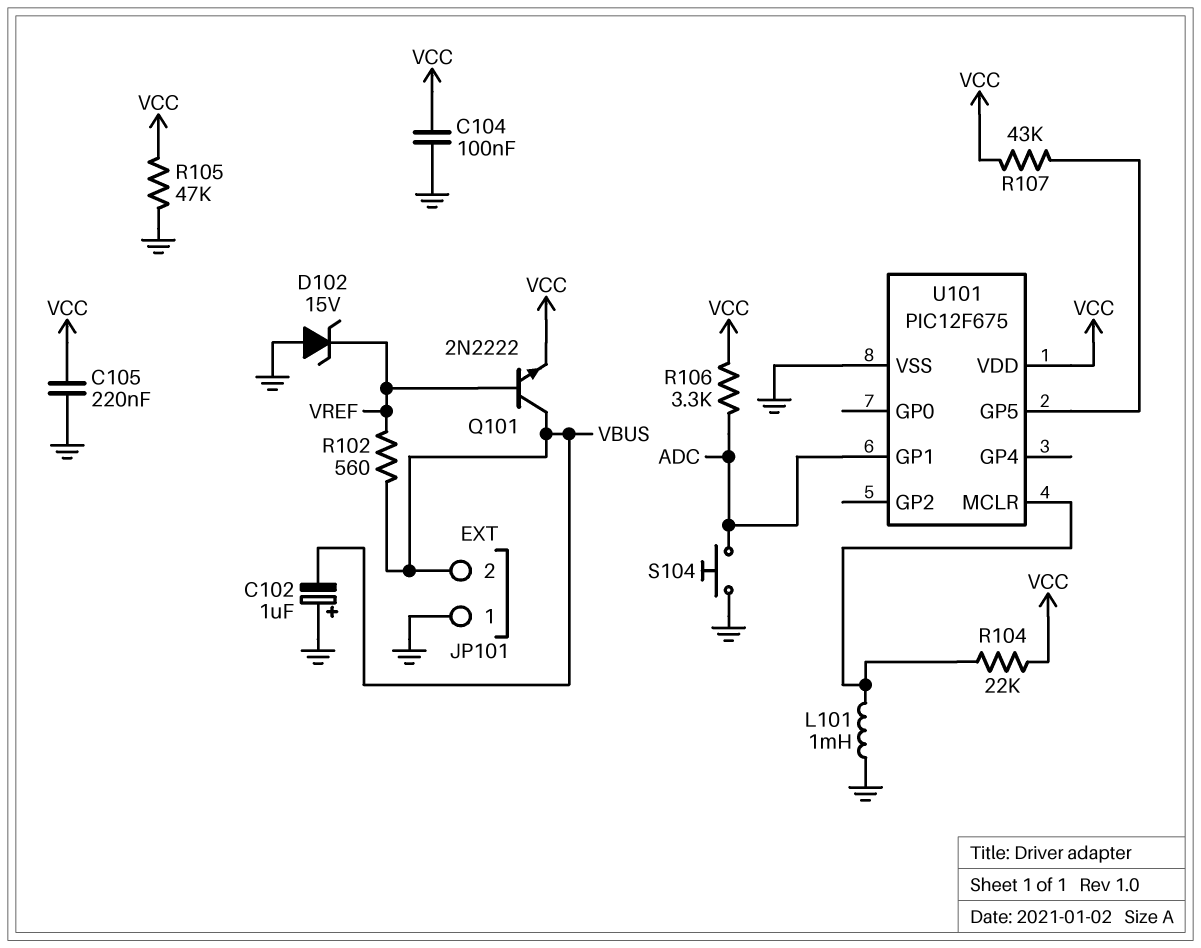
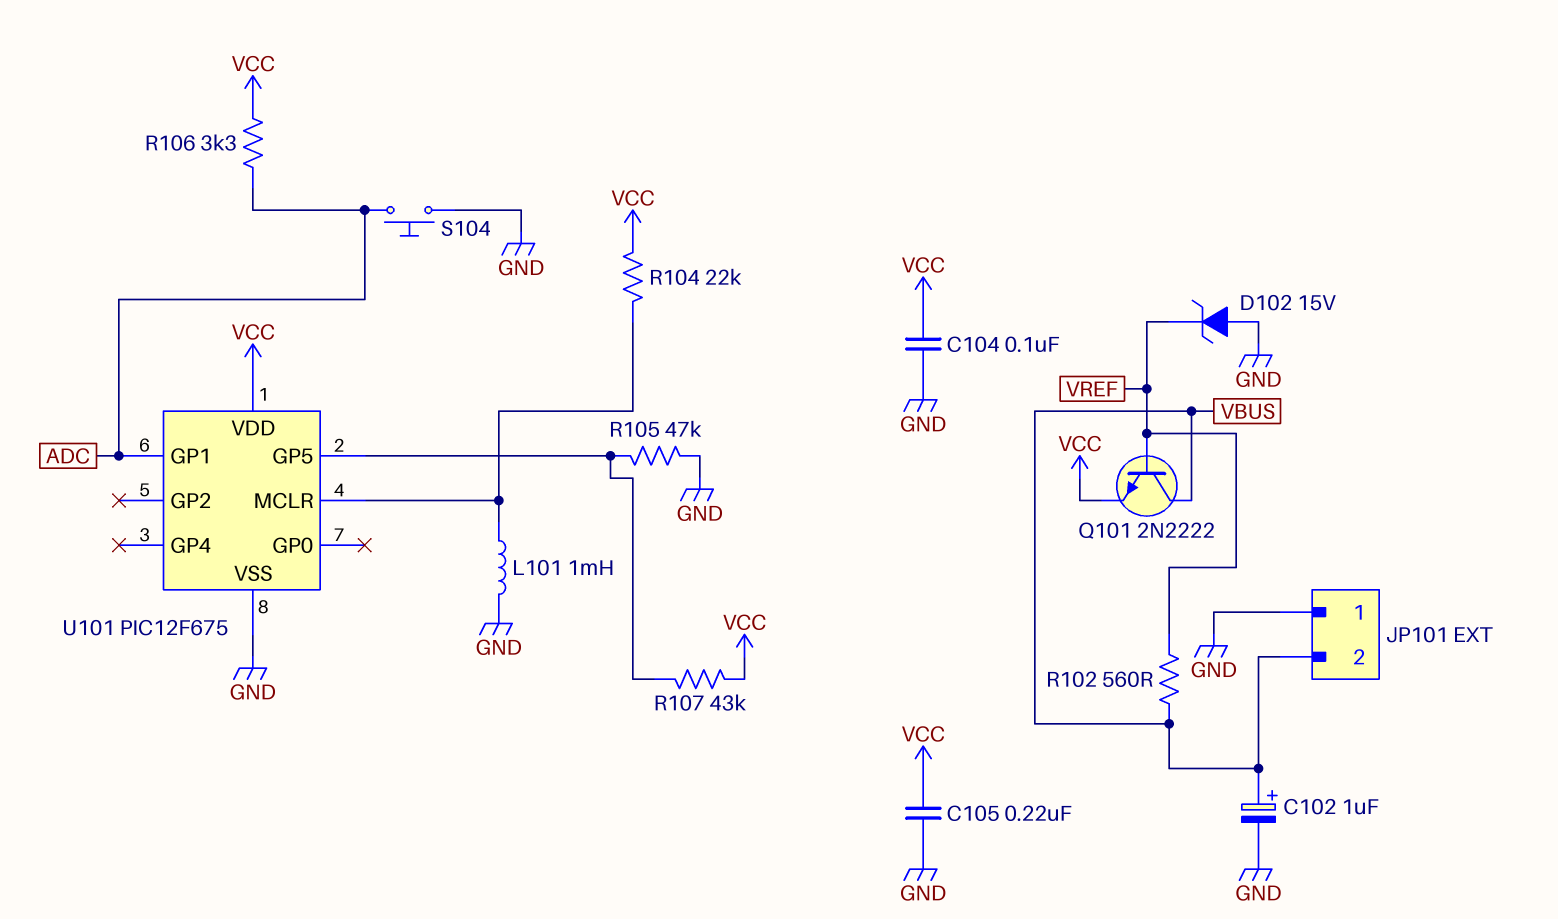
C102: 1uF (plus GND, minus VBUS) -> 1uF (plus VBUS, minus GND)
R105: 47k (GND, VCC) -> 47k (GND, U101/GP5)

